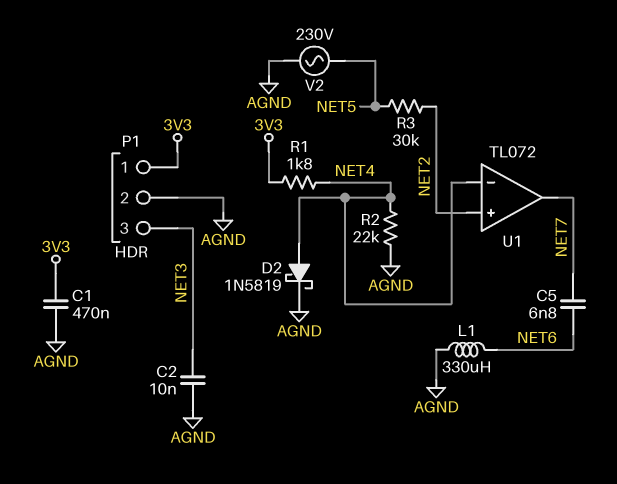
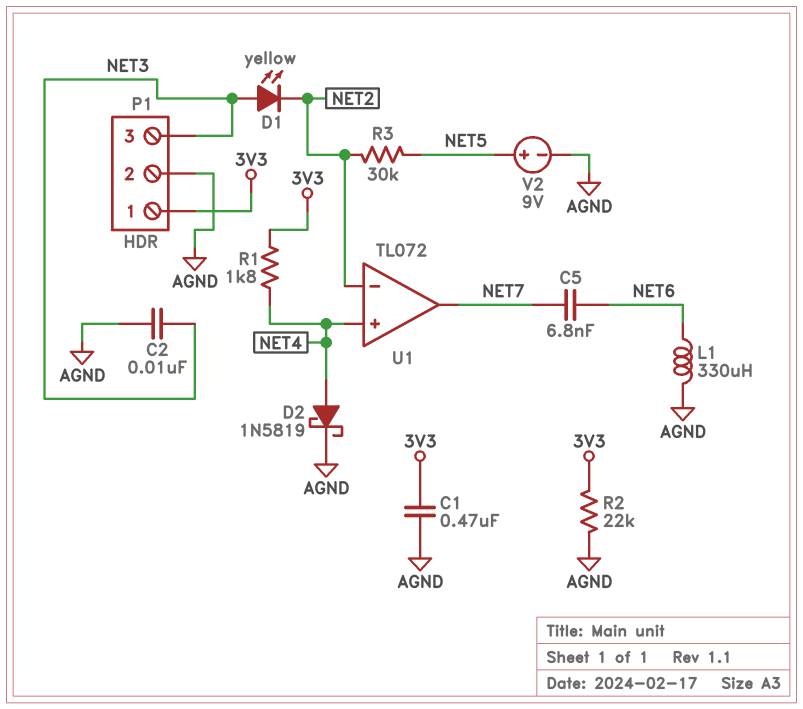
D1: none -> LED yellow (A NET3, K NET2)
R2: 22k (AGND, NET4) -> 22k (3V3, AGND)
U1 pin in+: NET2 -> NET4
U1 pin in-: NET4 -> NET2
V2: AC 230V (AGND, NET5) -> 9V (plus NET5, minus AGND)

